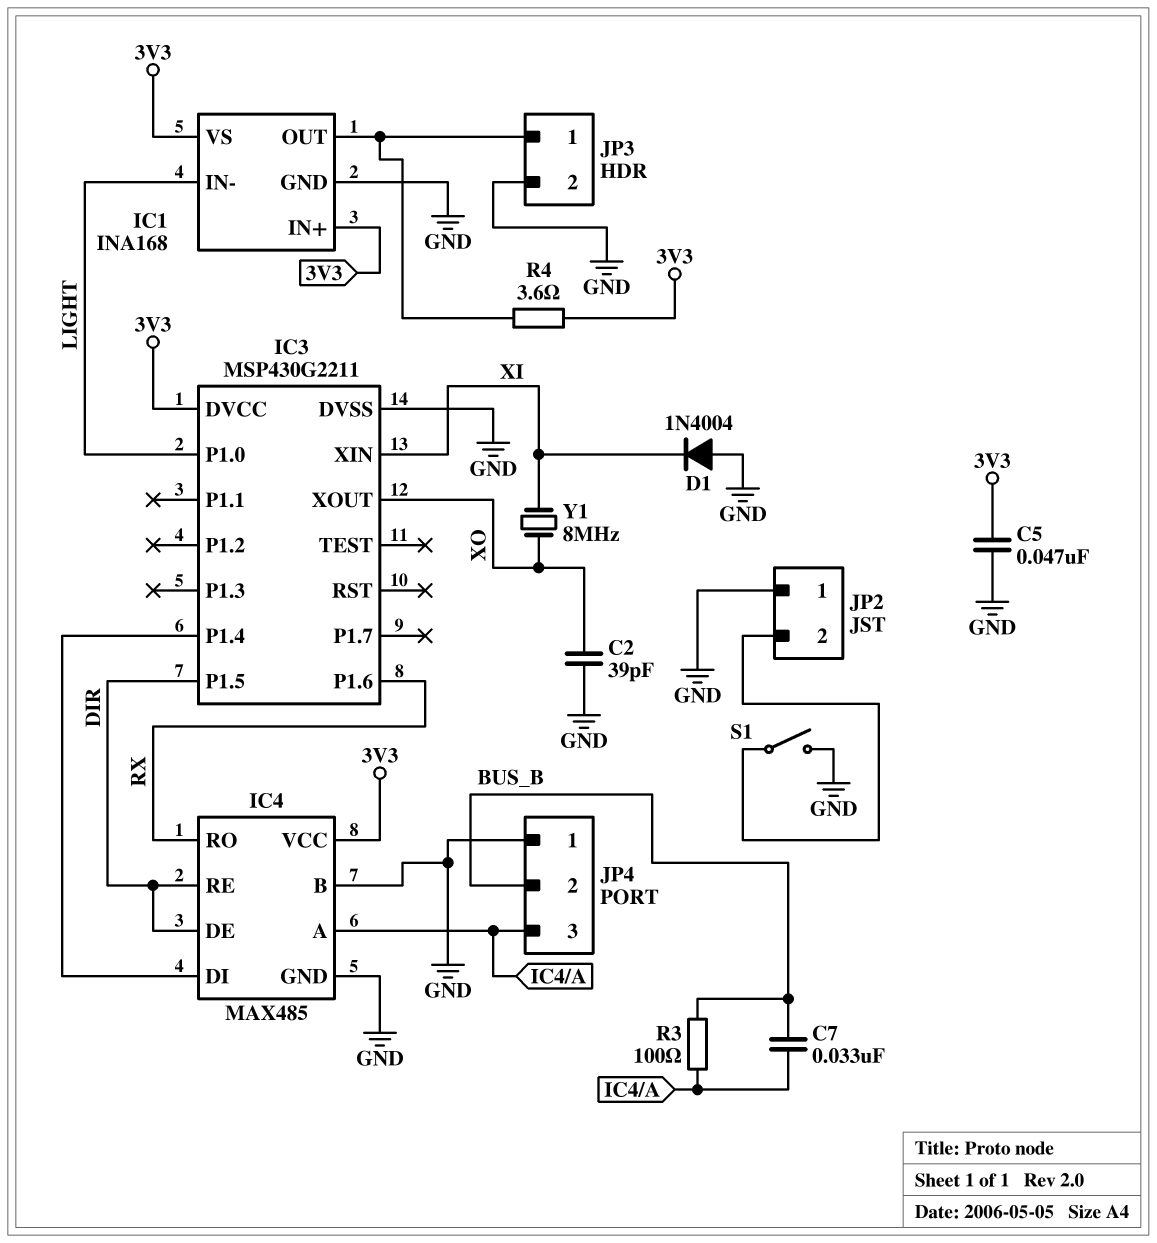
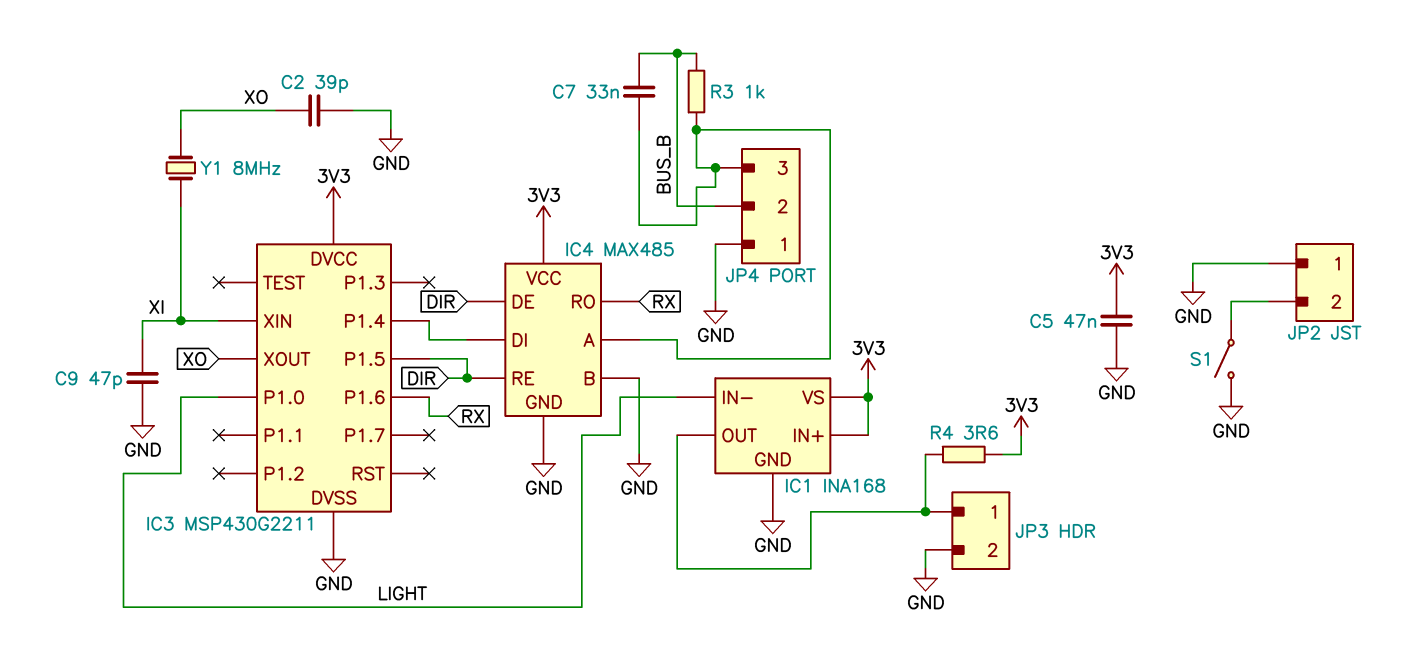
C9: none -> 47pF (GND, XI)
D1: diode 1N4004 (A GND, K XI) -> none
R3: 100 (BUS_B, IC4/A) -> 1k (BUS_B, IC4/A)

